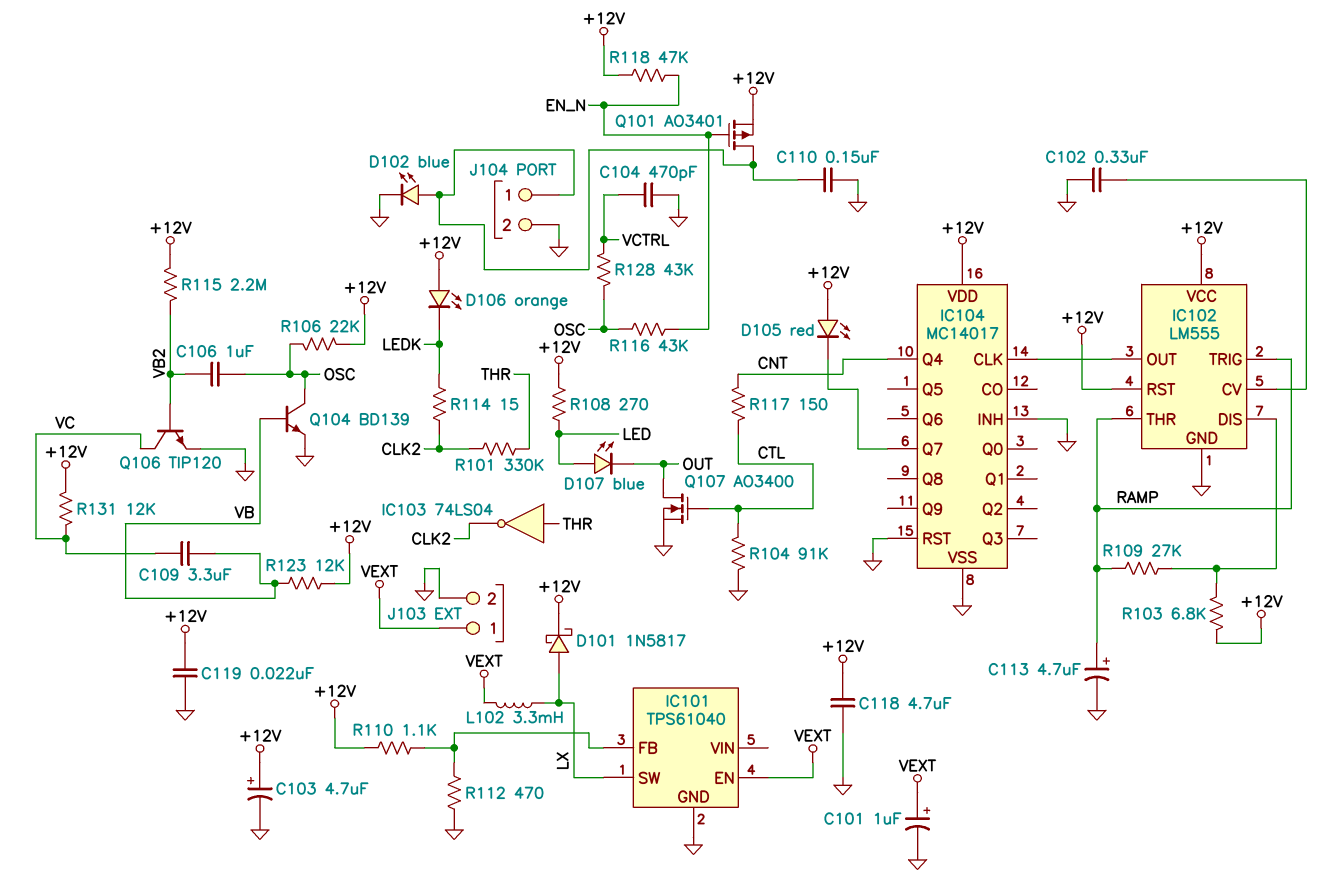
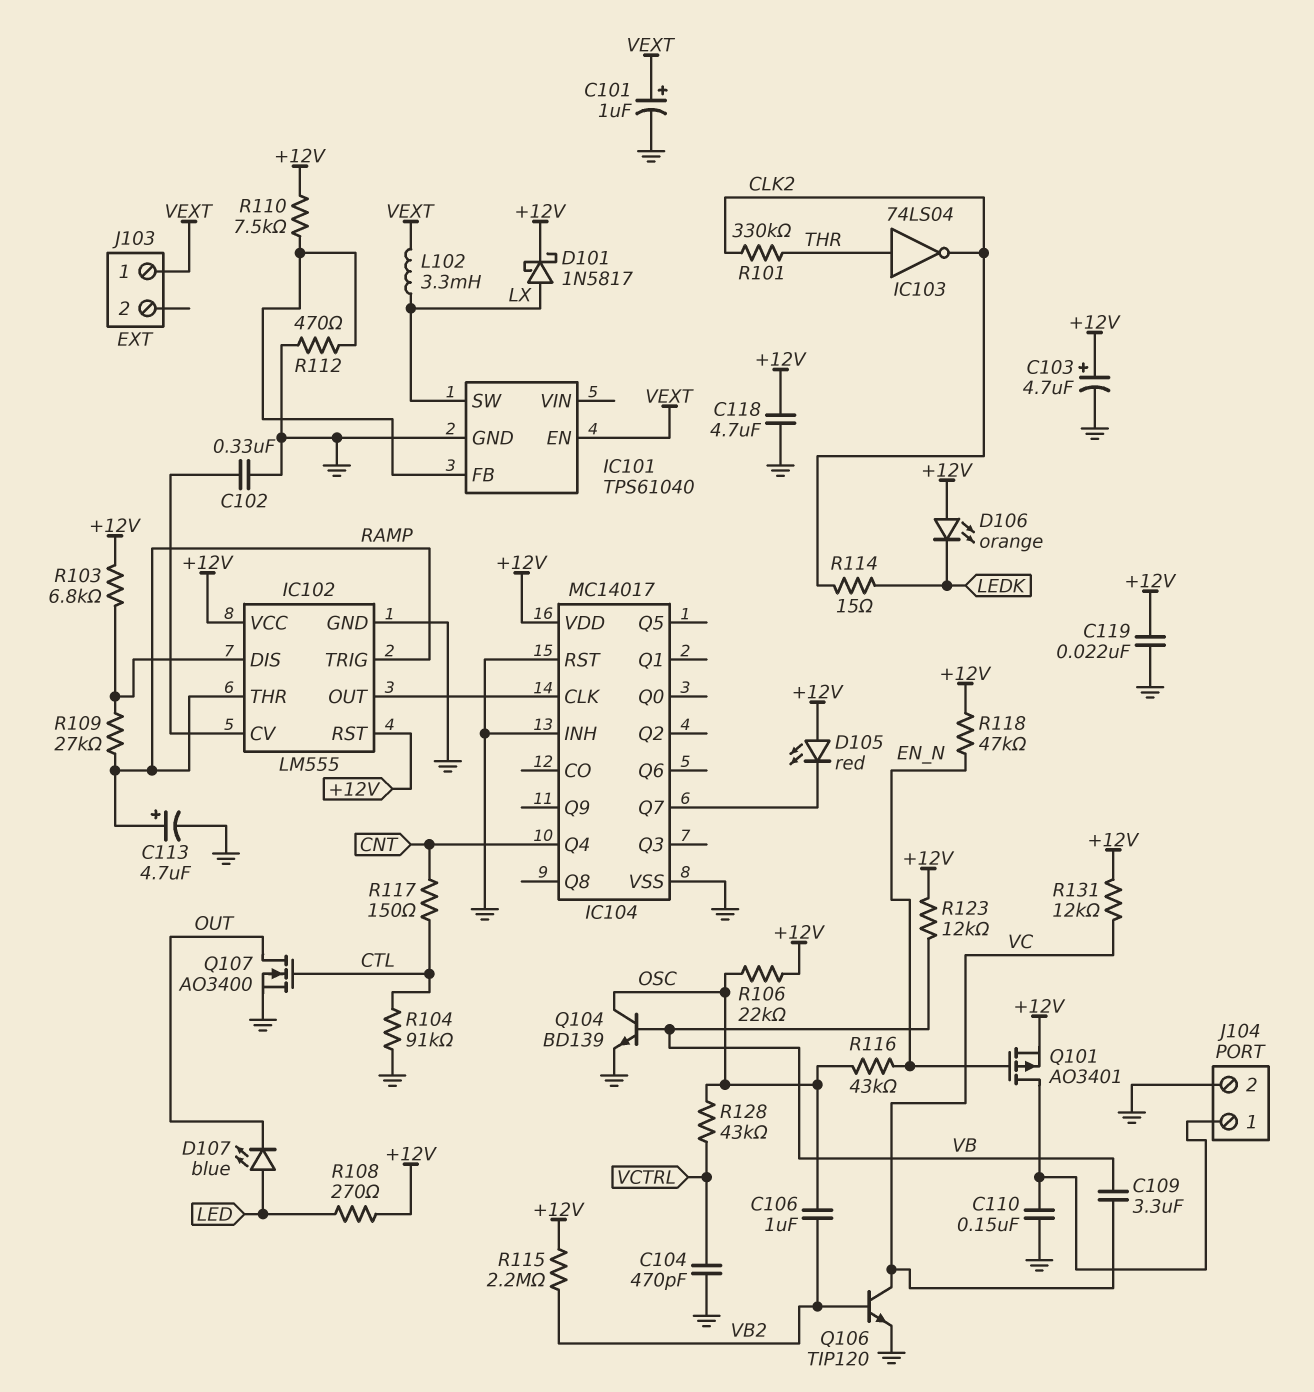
D102: LED blue (A J104/1, K GND) -> none
J103 pin 2: GND -> none
R110: 1.1k (+12V, IC101/FB) -> 7.5k (+12V, IC101/FB)

